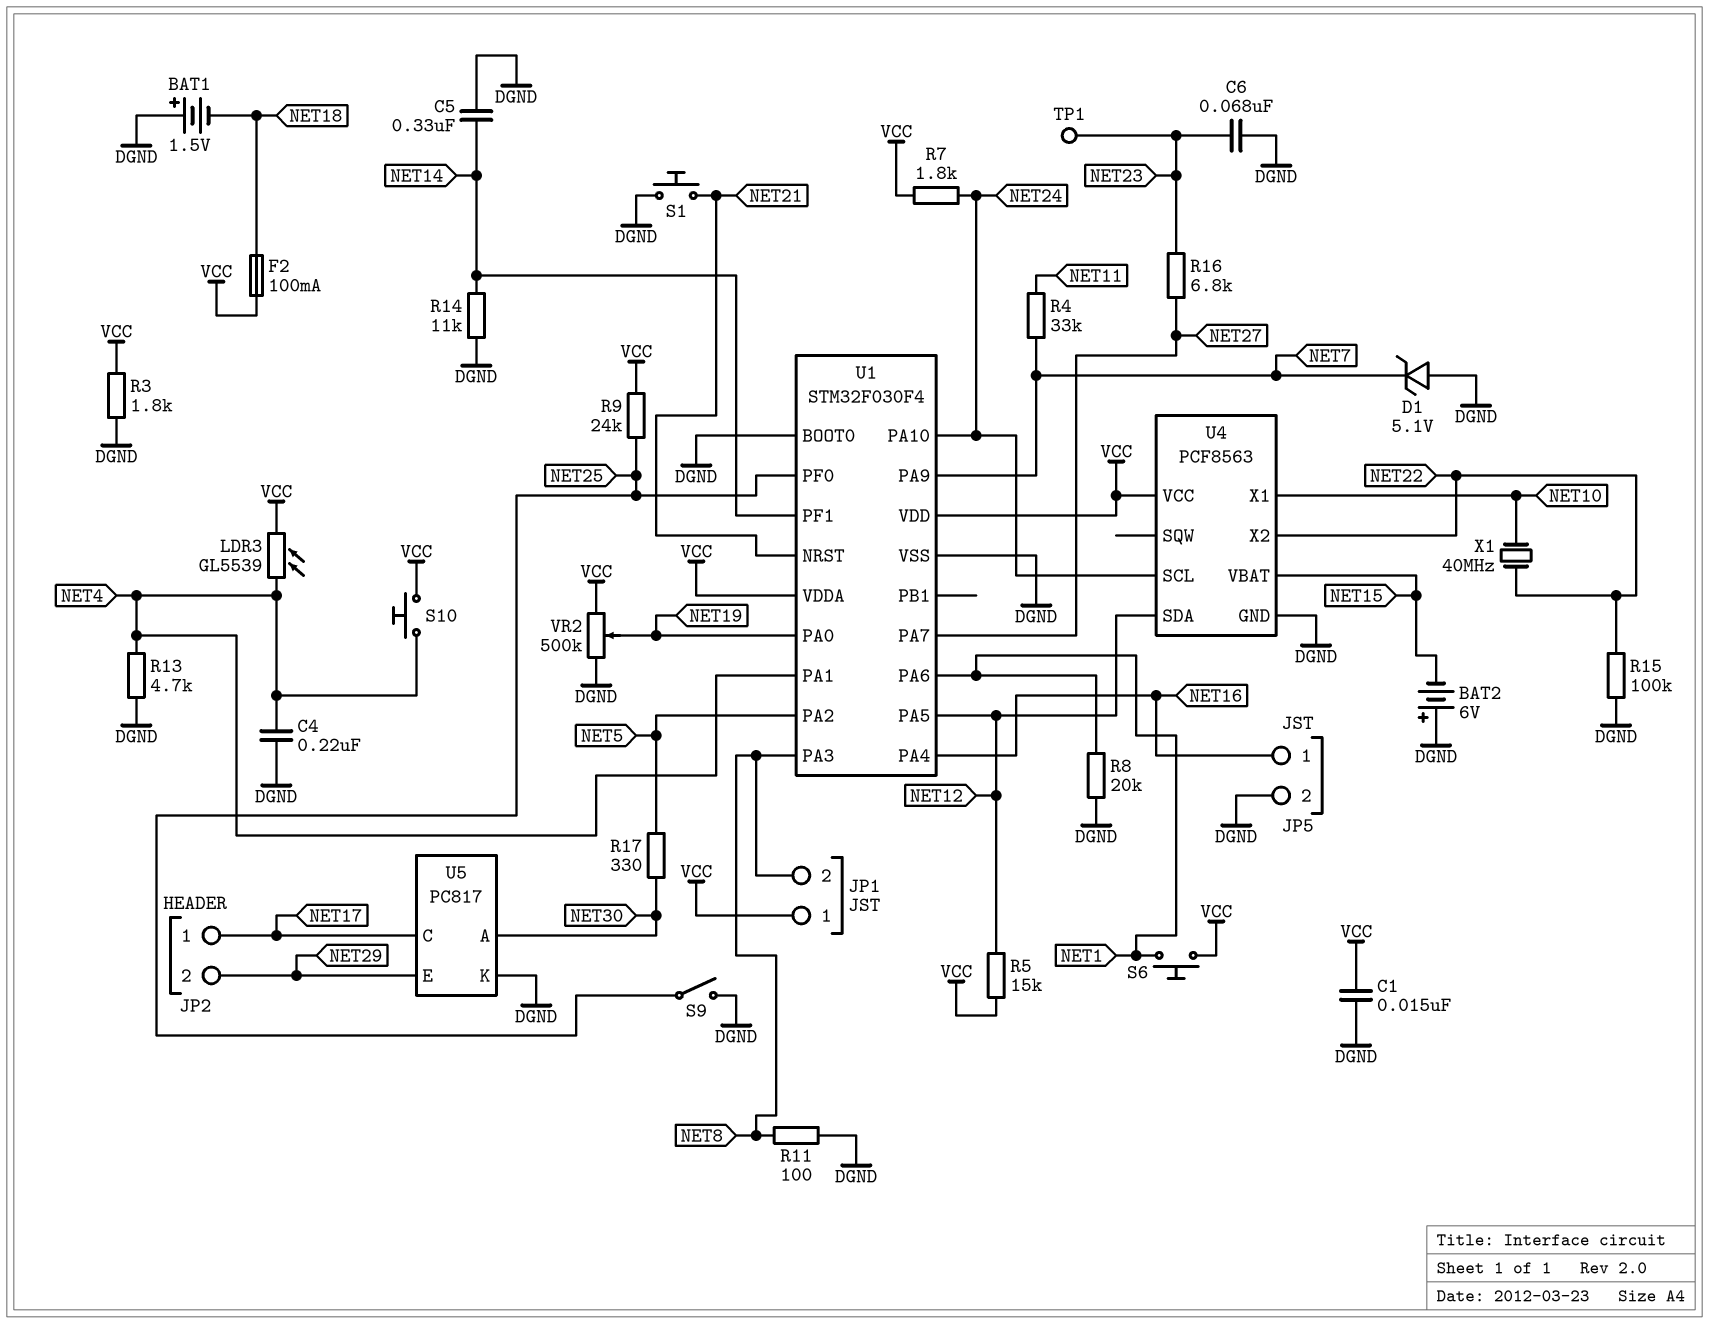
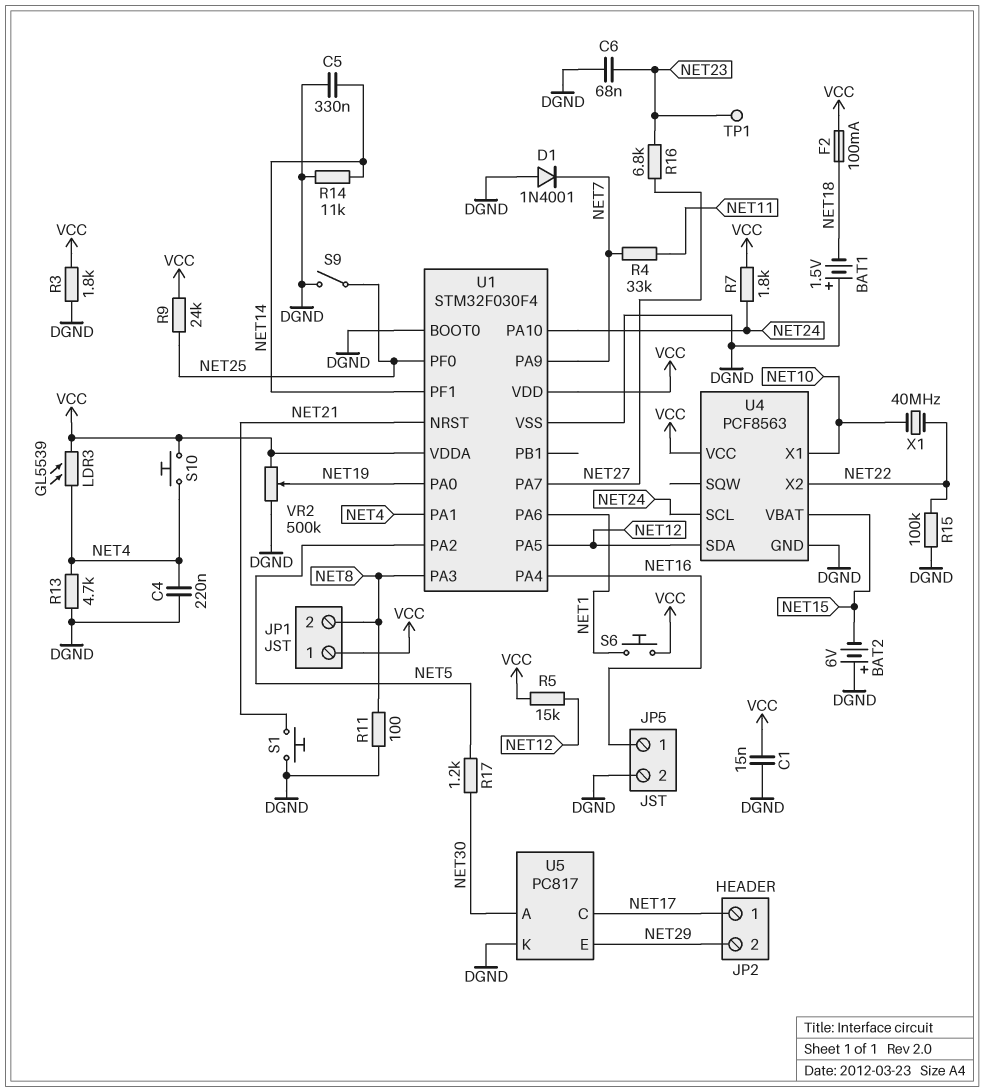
D1: zener 5.1V (A DGND, K NET7) -> diode 1N4001 (A DGND, K NET7)
R8: 20k (DGND, NET1) -> none
R17: 330 (NET5, NET30) -> 1.2k (NET5, NET30)

